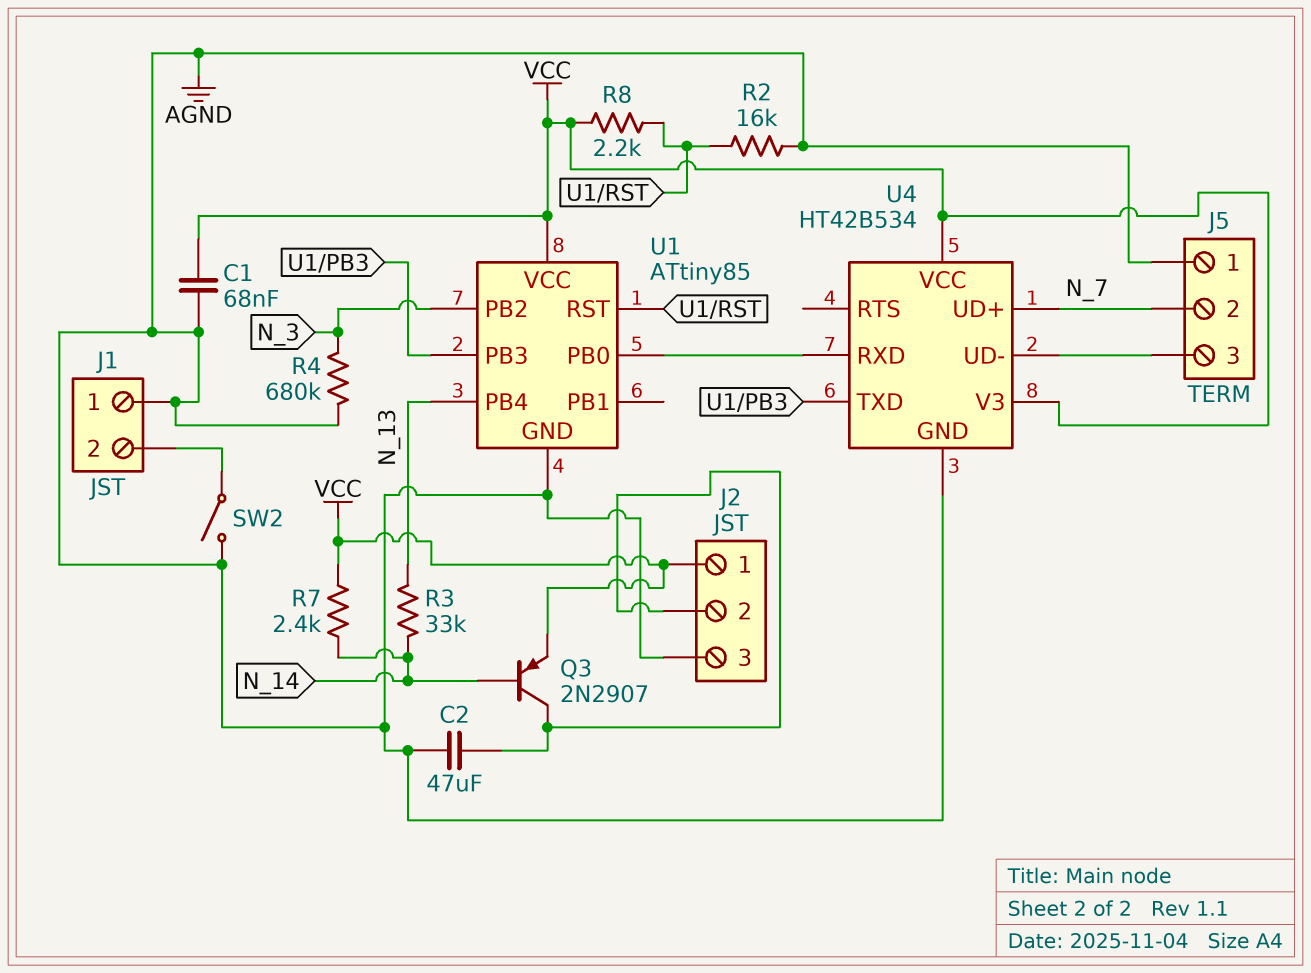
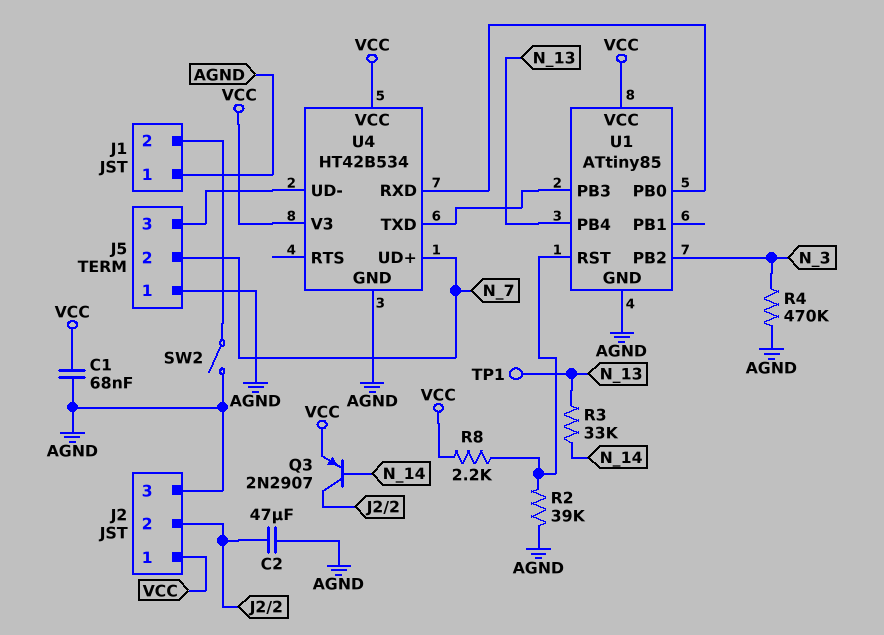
R2: 16k (AGND, U1/RST) -> 39k (AGND, U1/RST)
R4: 680k (AGND, N_3) -> 470k (AGND, N_3)
R7: 2.4k (N_14, VCC) -> none
TP1: none -> test point (N_13)

